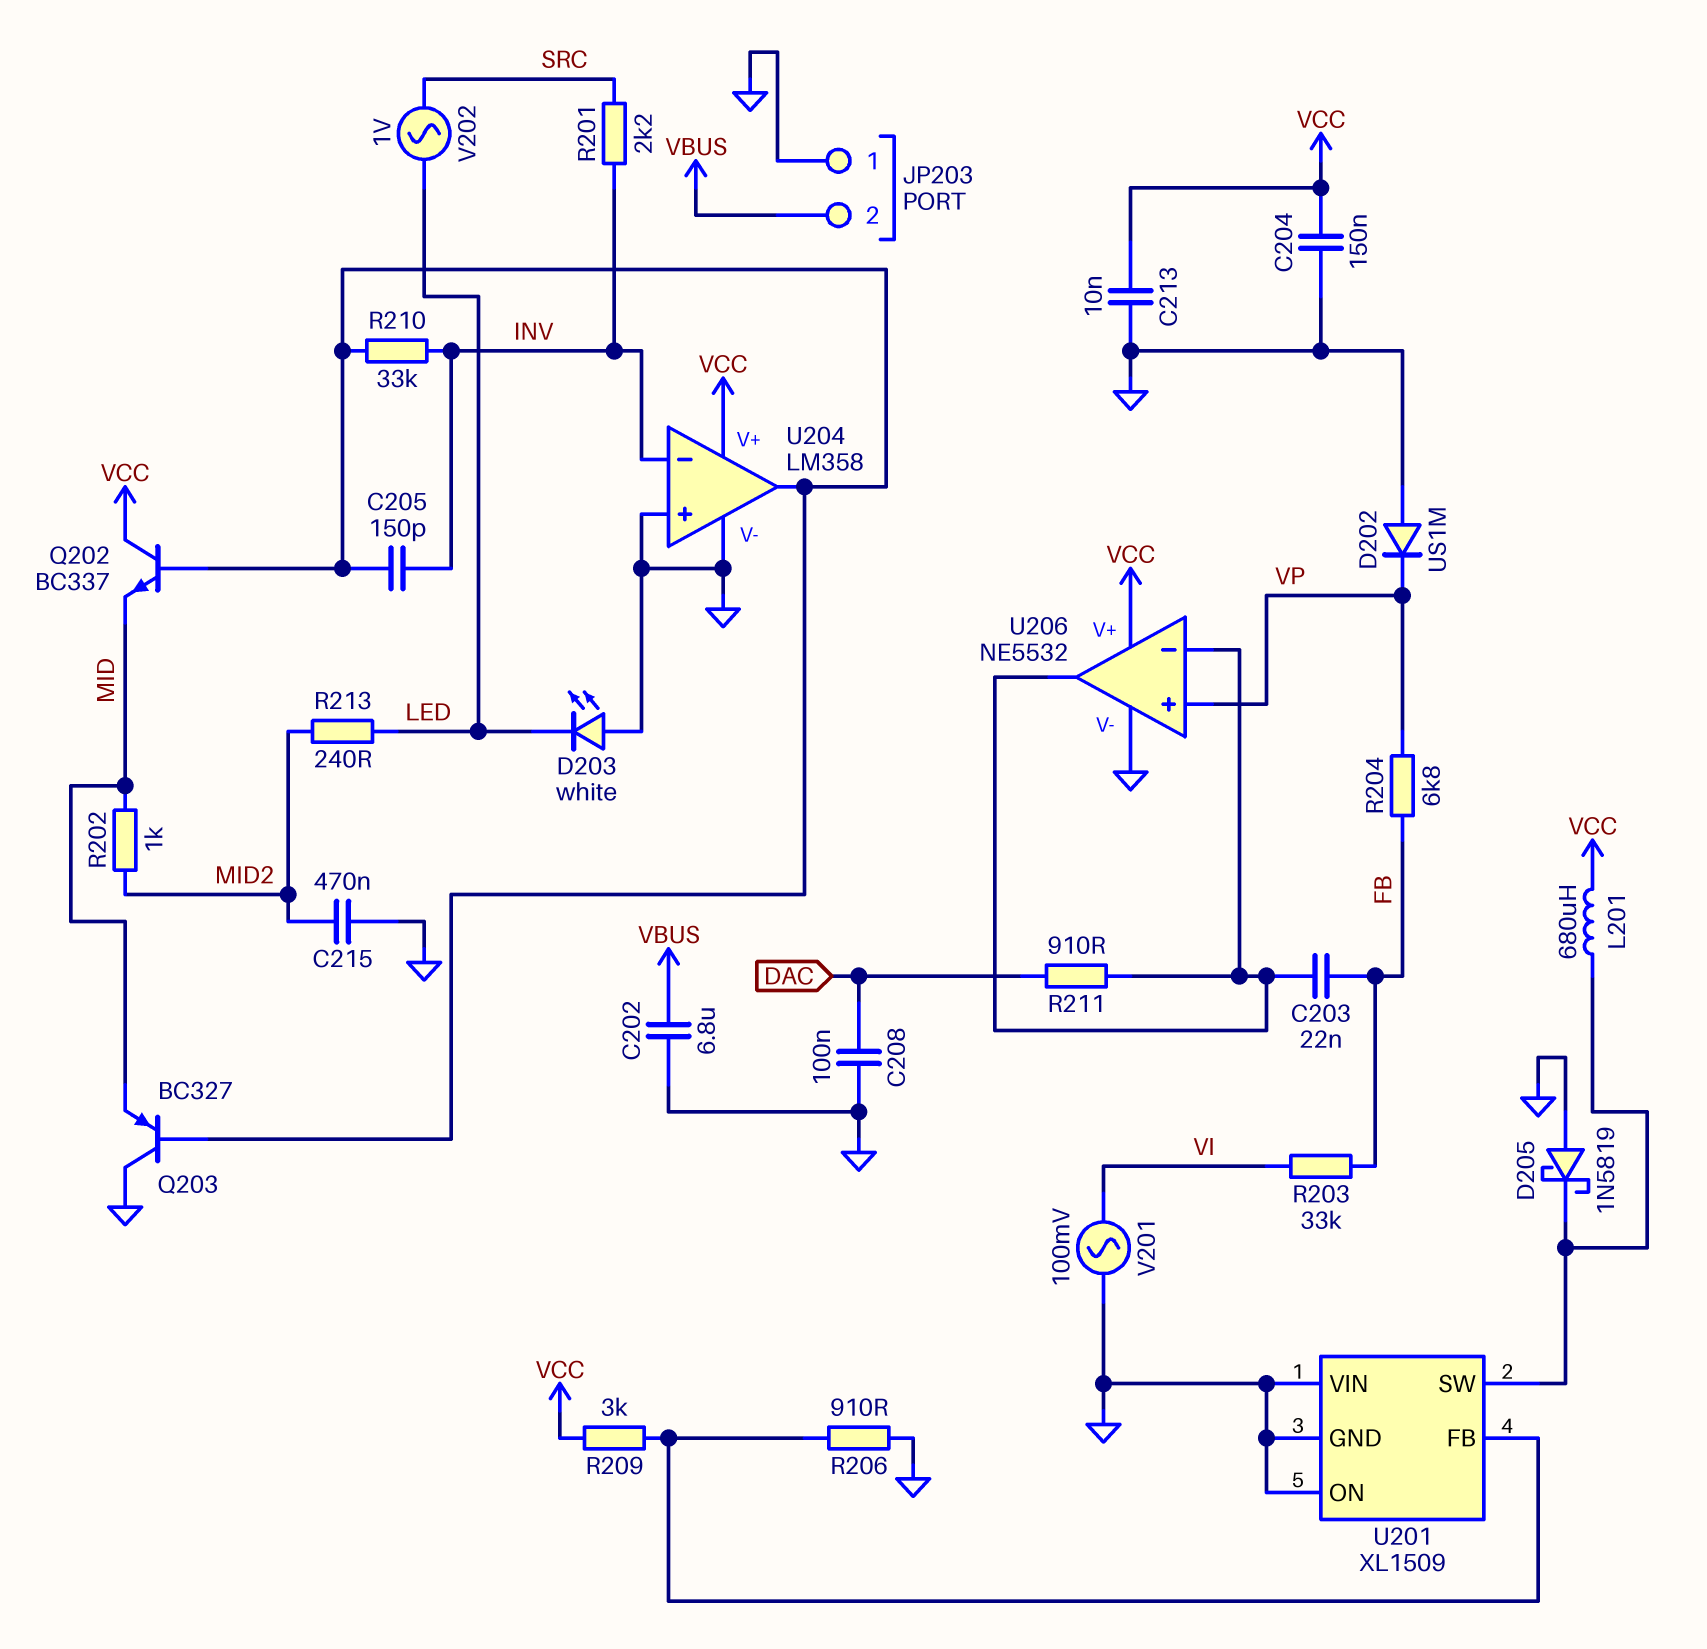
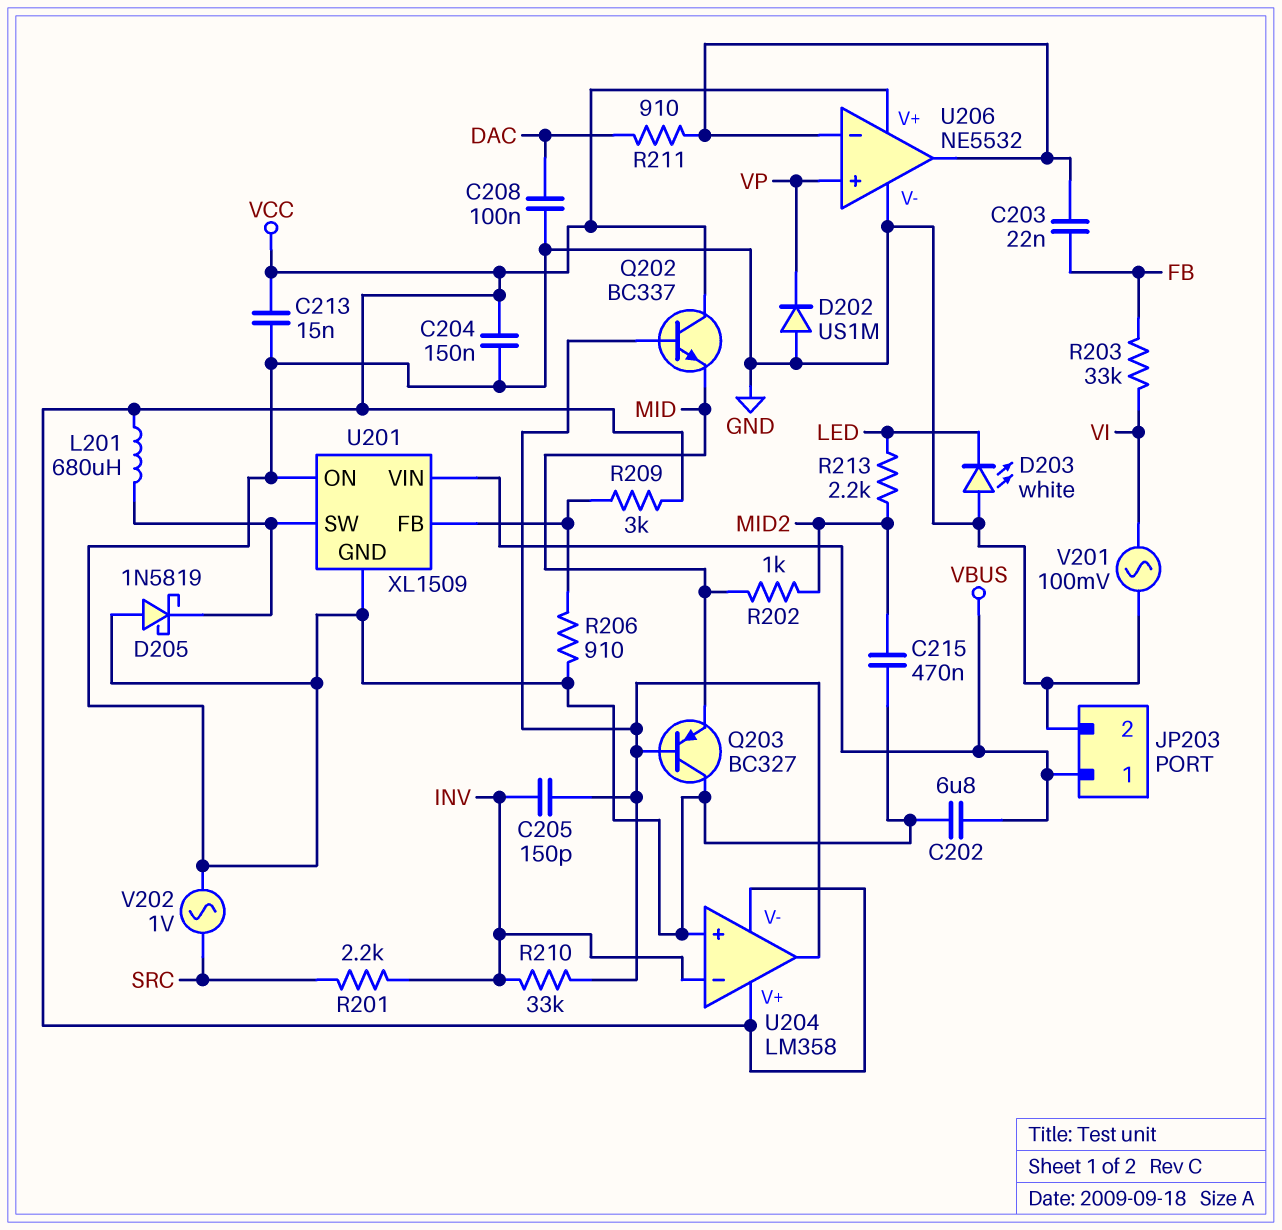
C213: 10nF (GND, VCC) -> 15nF (GND, VCC)
JP203 pin 1: GND -> VBUS
JP203 pin 2: VBUS -> GND
R204: 6.8k (FB, VP) -> none
R213: 240 (LED, MID2) -> 2.2k (LED, MID2)
U201 pin VIN: GND -> VBUS
U204 pin V-: GND -> VCC
V202: AC 1V (LED, SRC) -> AC 1V (GND, SRC)

